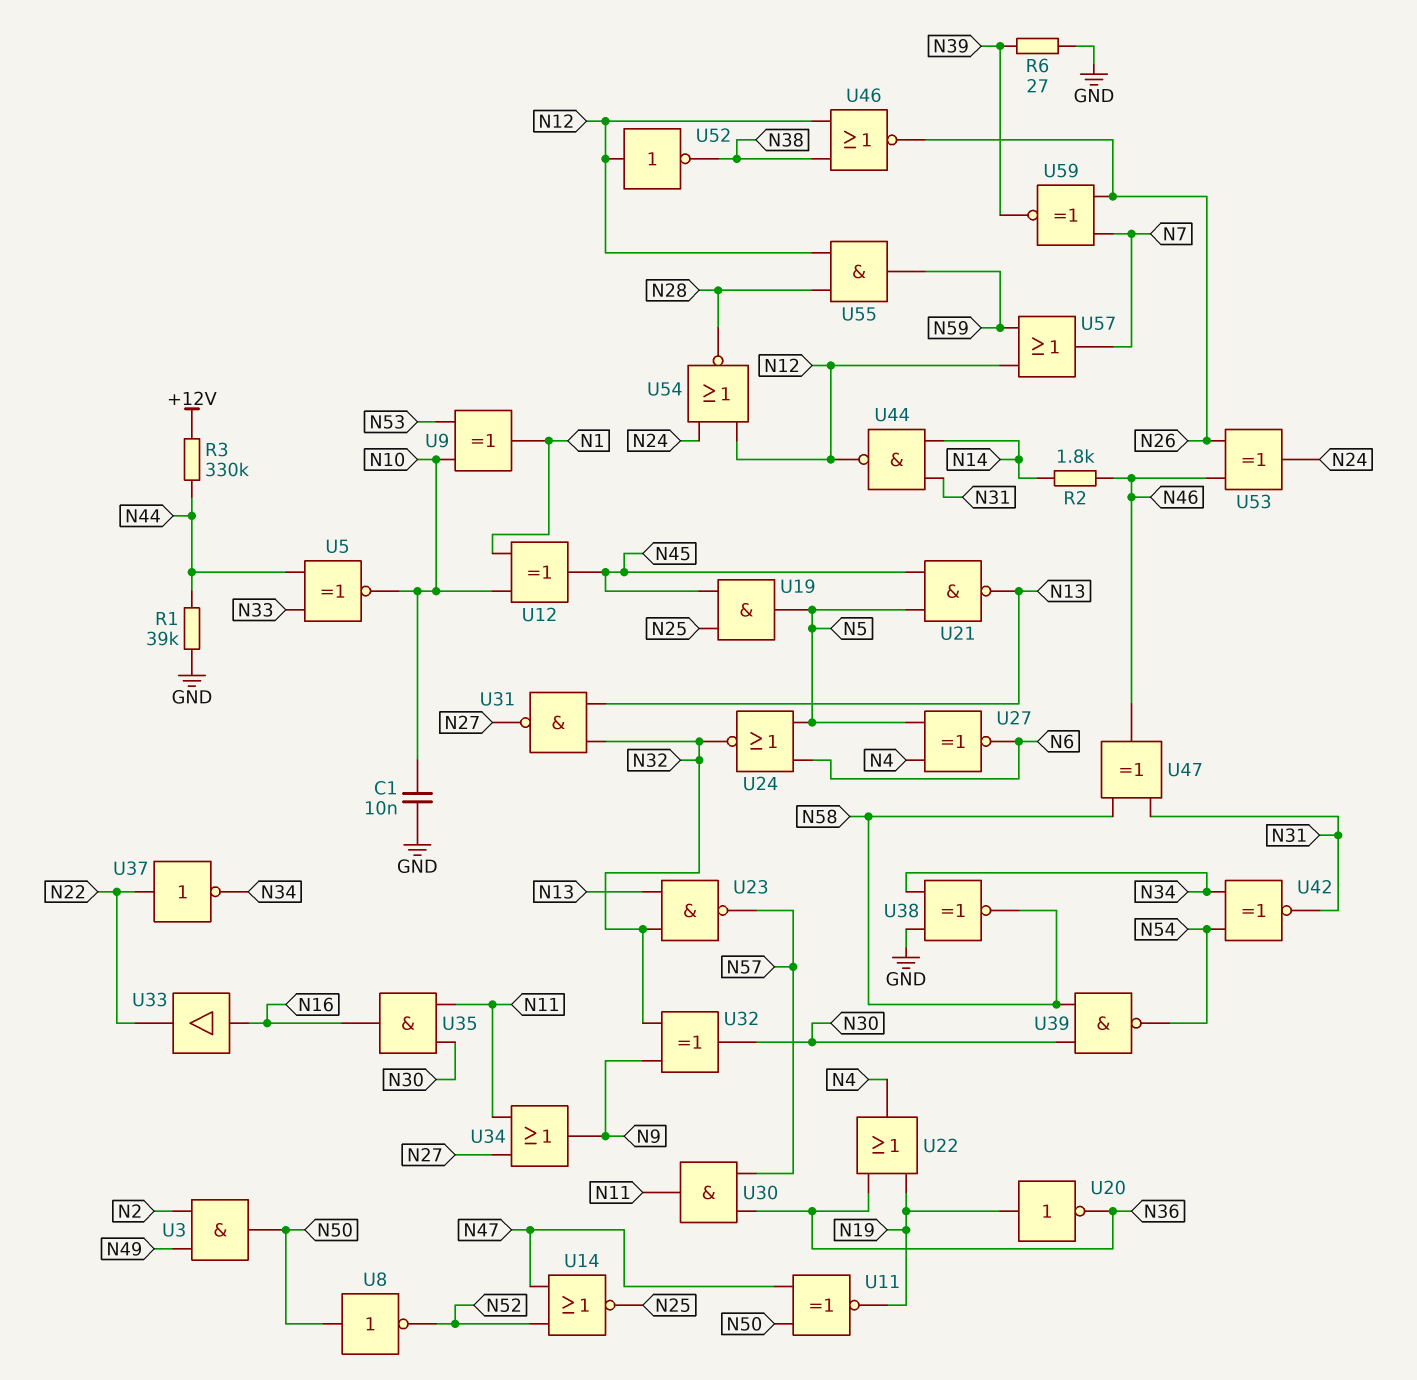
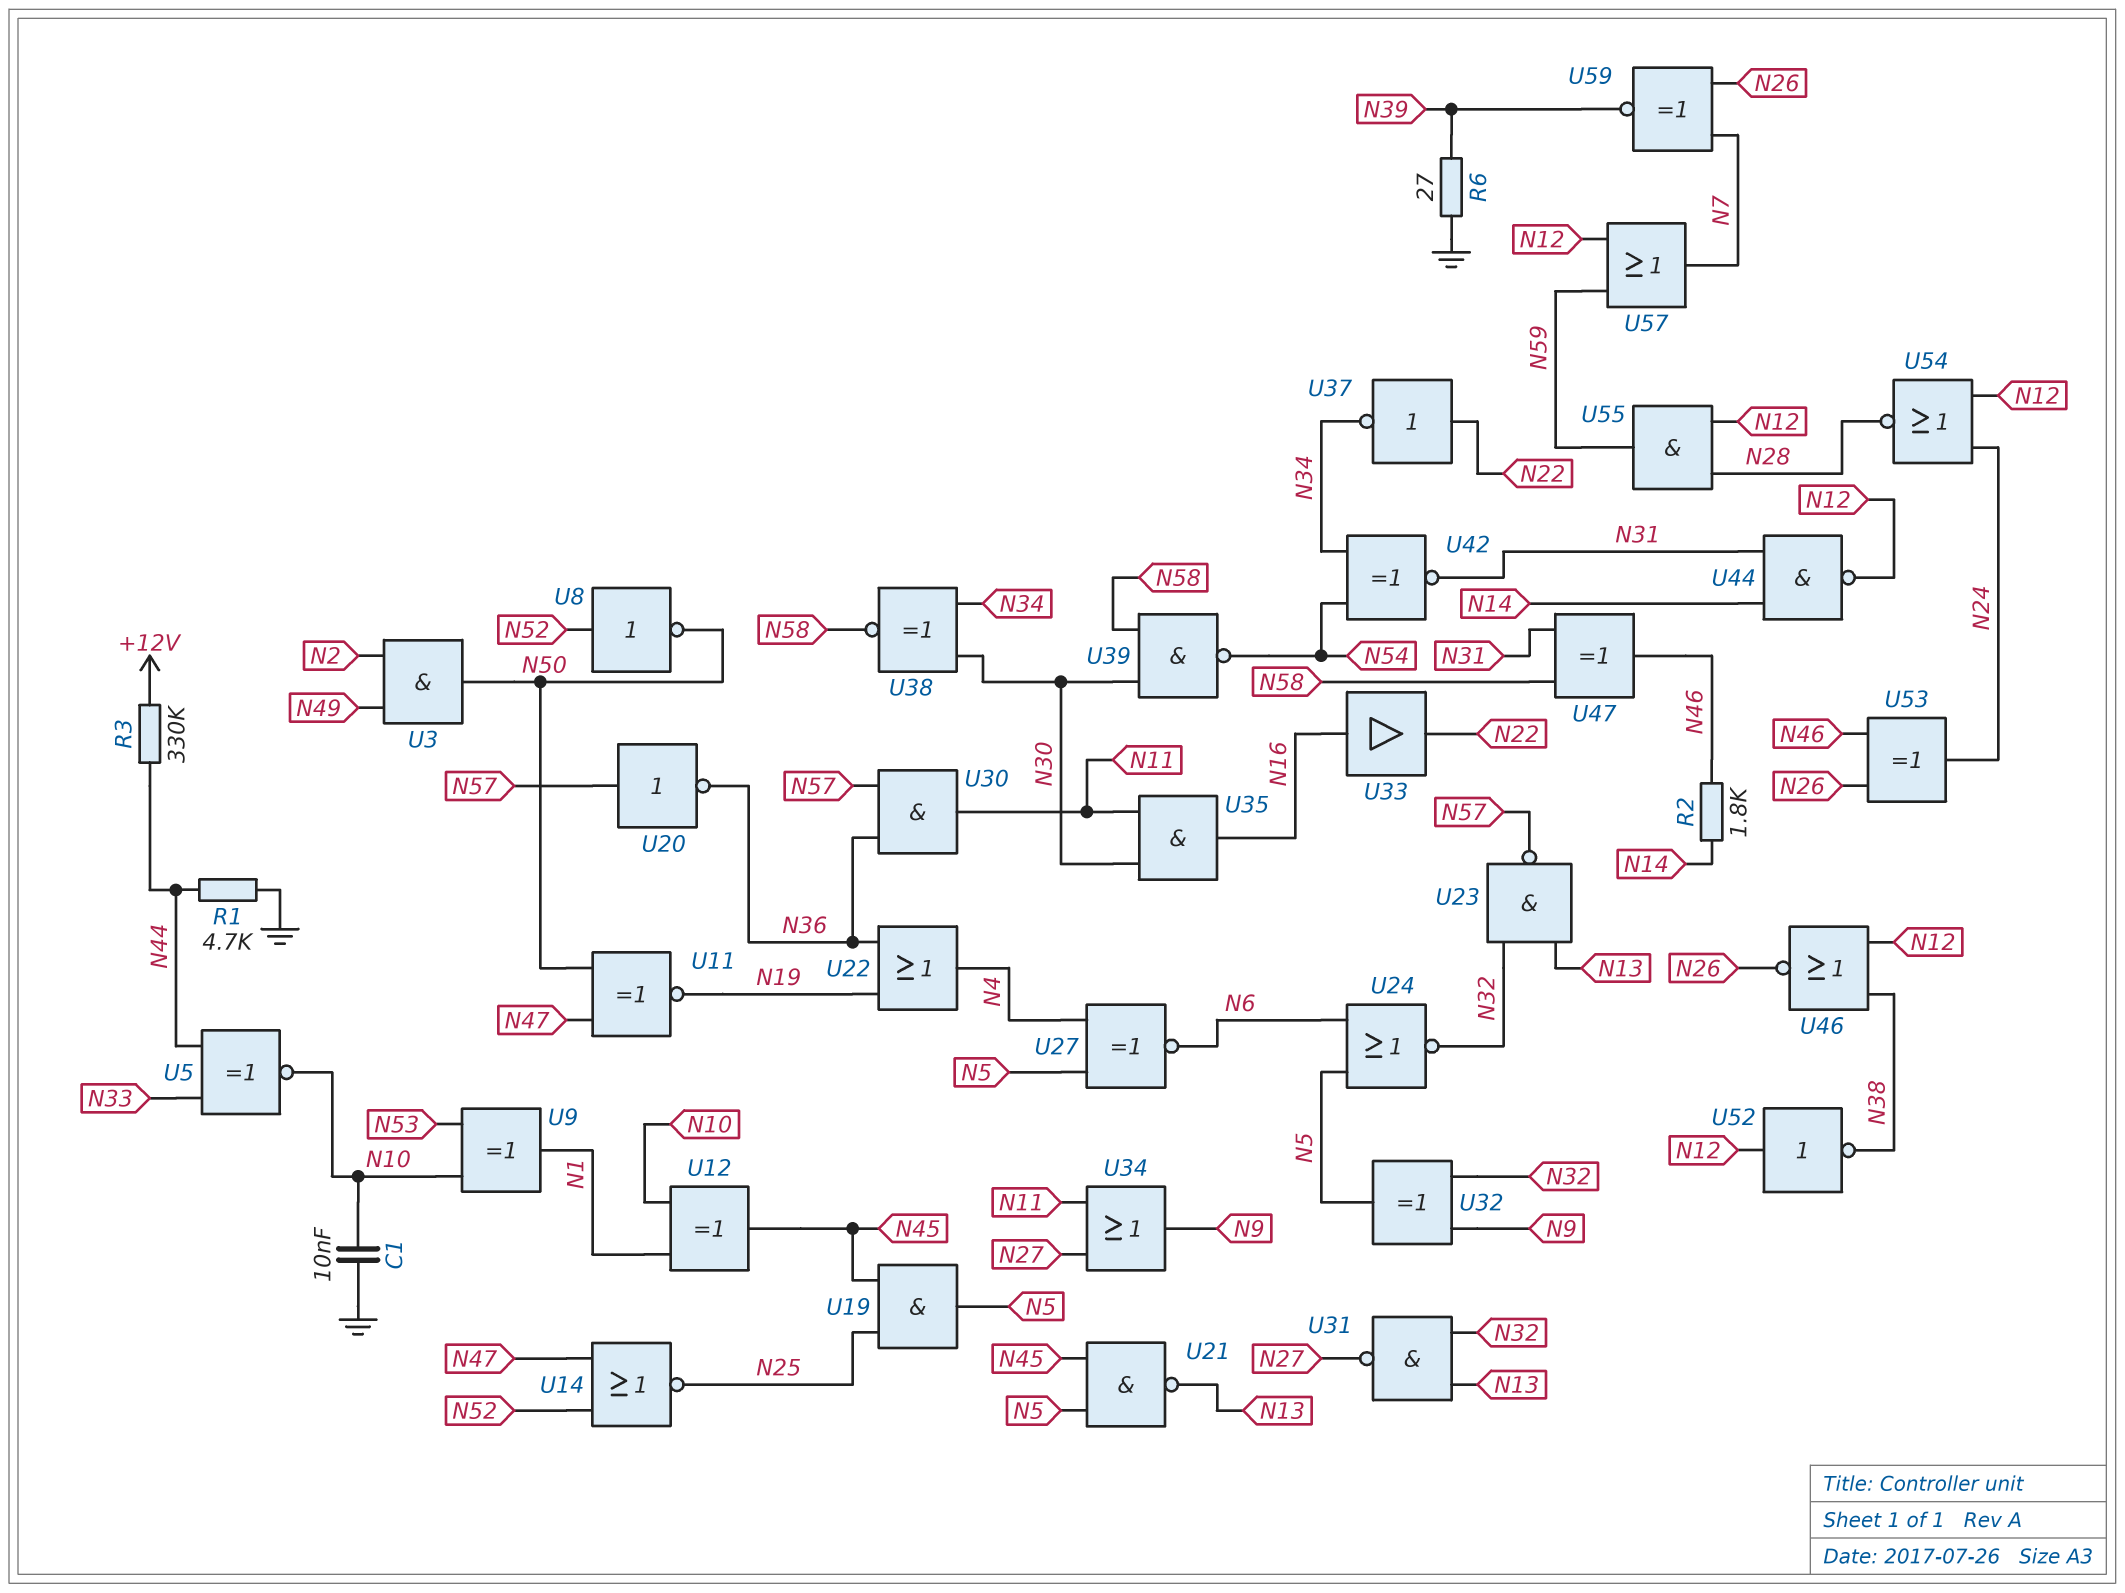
R1: 39k (GND, N44) -> 4.7k (GND, N44)
U8: NOT (in N50, out N52) -> NOT (in N52, out N50)
U20: NOT (in N19, out N36) -> NOT (in N57, out N36)
U32: XOR (in N9, in N32, out N30) -> XOR (in N9, in N32, out N5)
U38: XNOR (in GND, in N34, out N58) -> XNOR (in N30, in N34, out N58)

